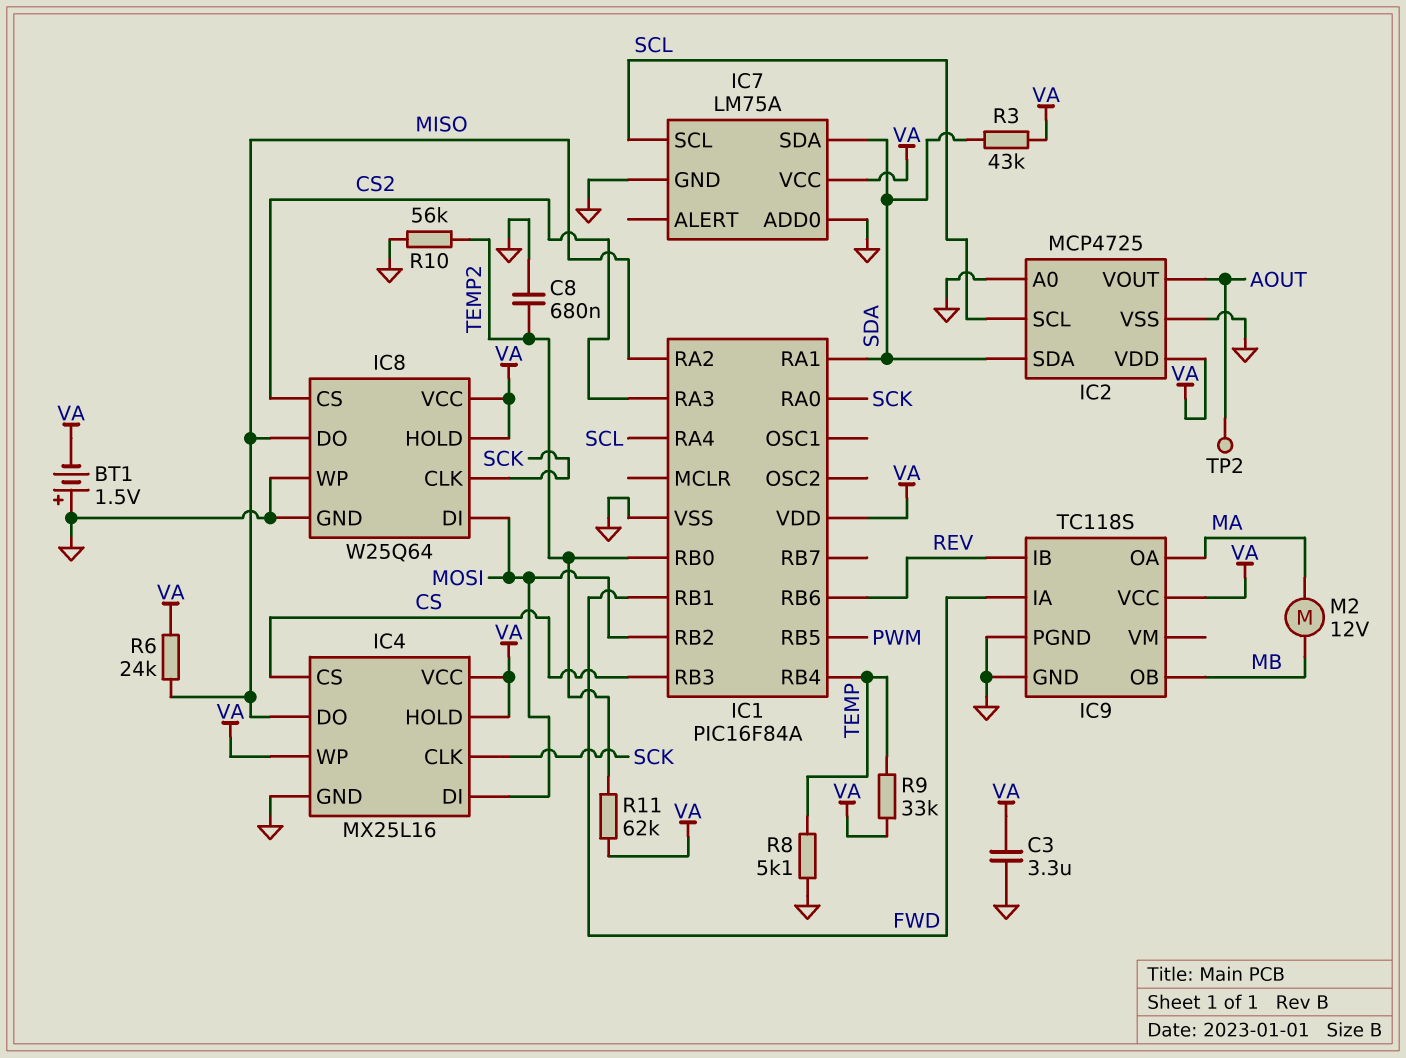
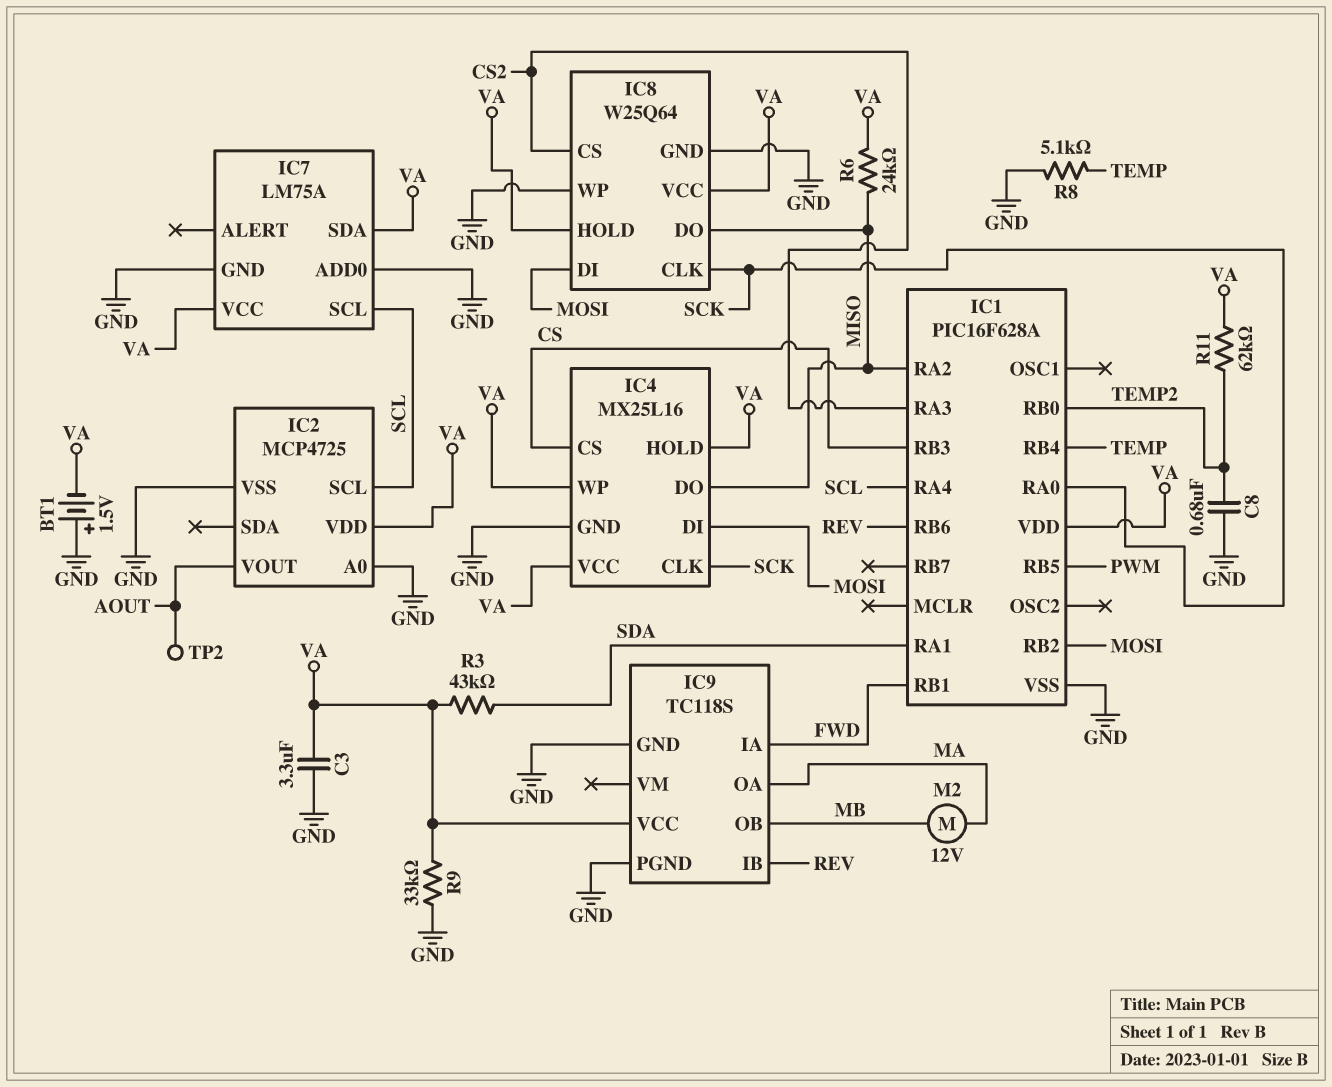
IC1: PIC16F84A -> PIC16F628A
IC2 pin SDA: SDA -> none
IC7 pin SDA: SDA -> VA
R9: 33k (TEMP, VA) -> 33k (GND, VA)
R10: 56k (GND, TEMP2) -> none

